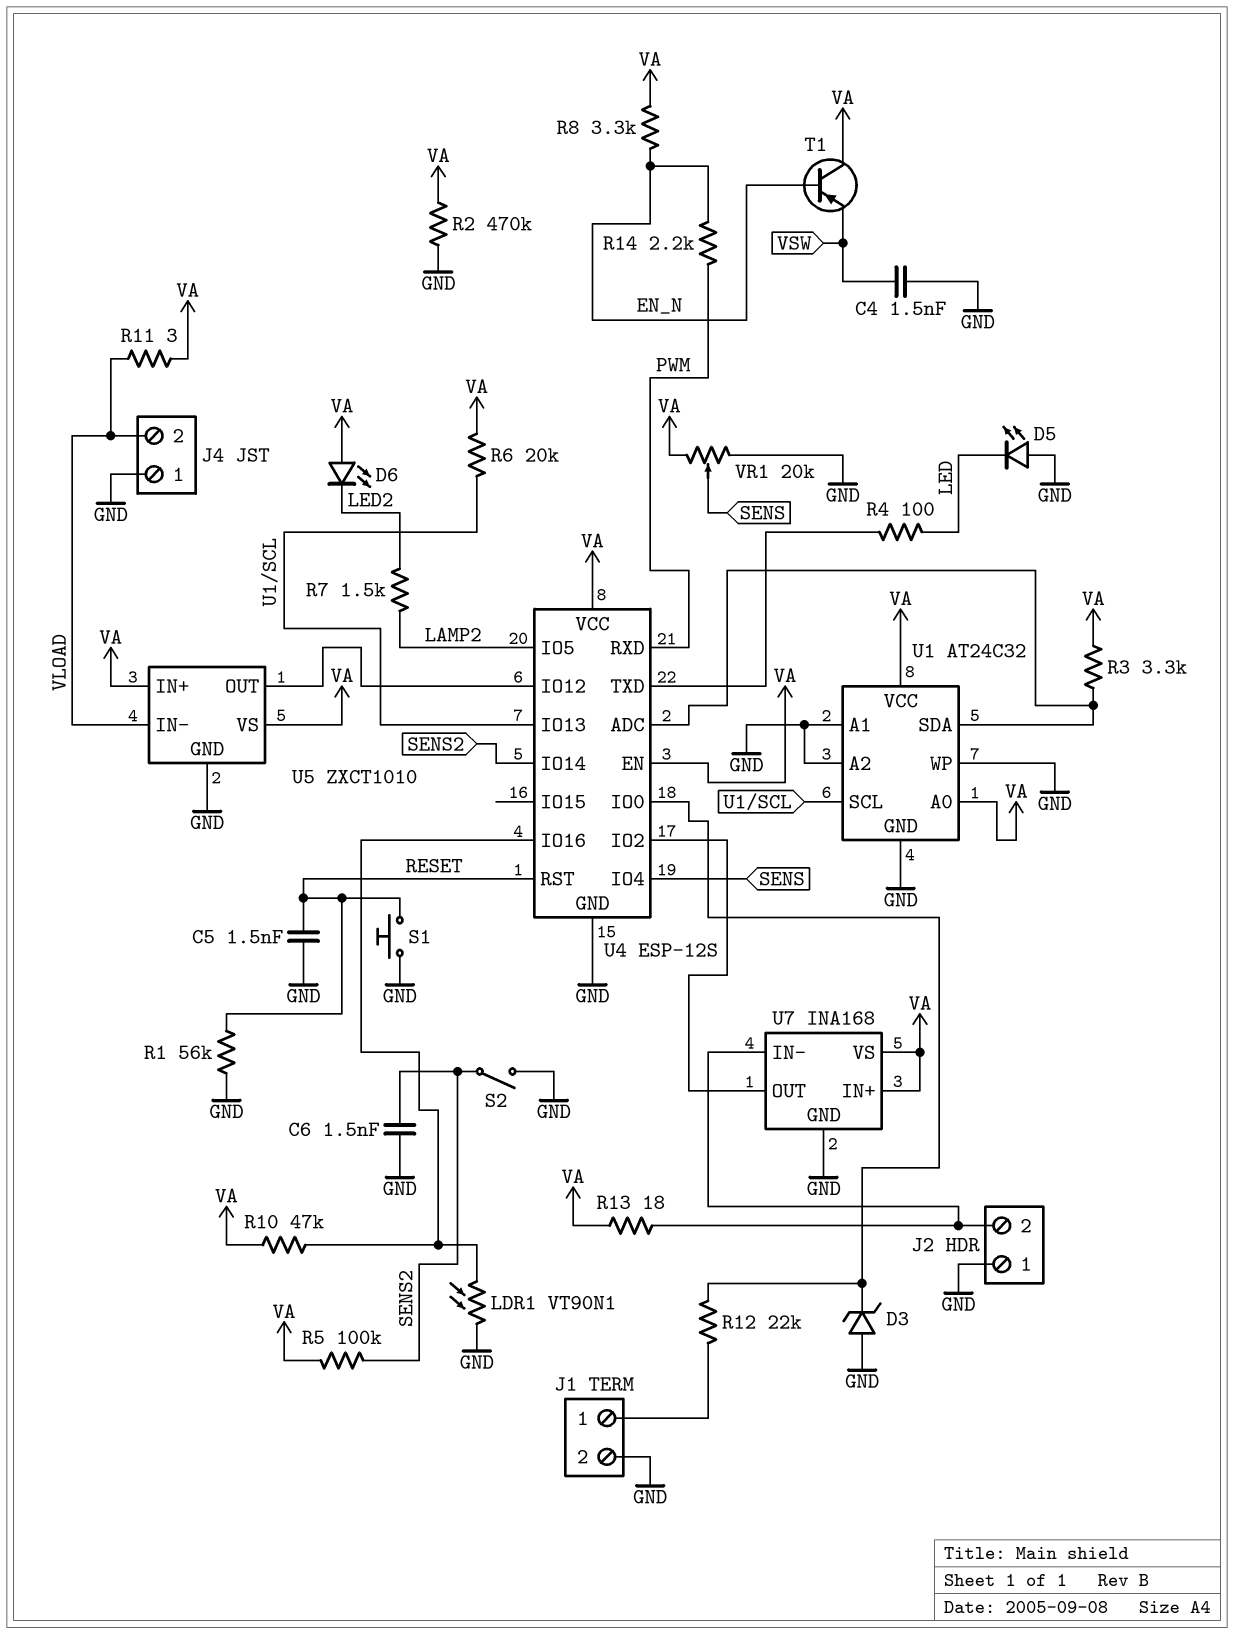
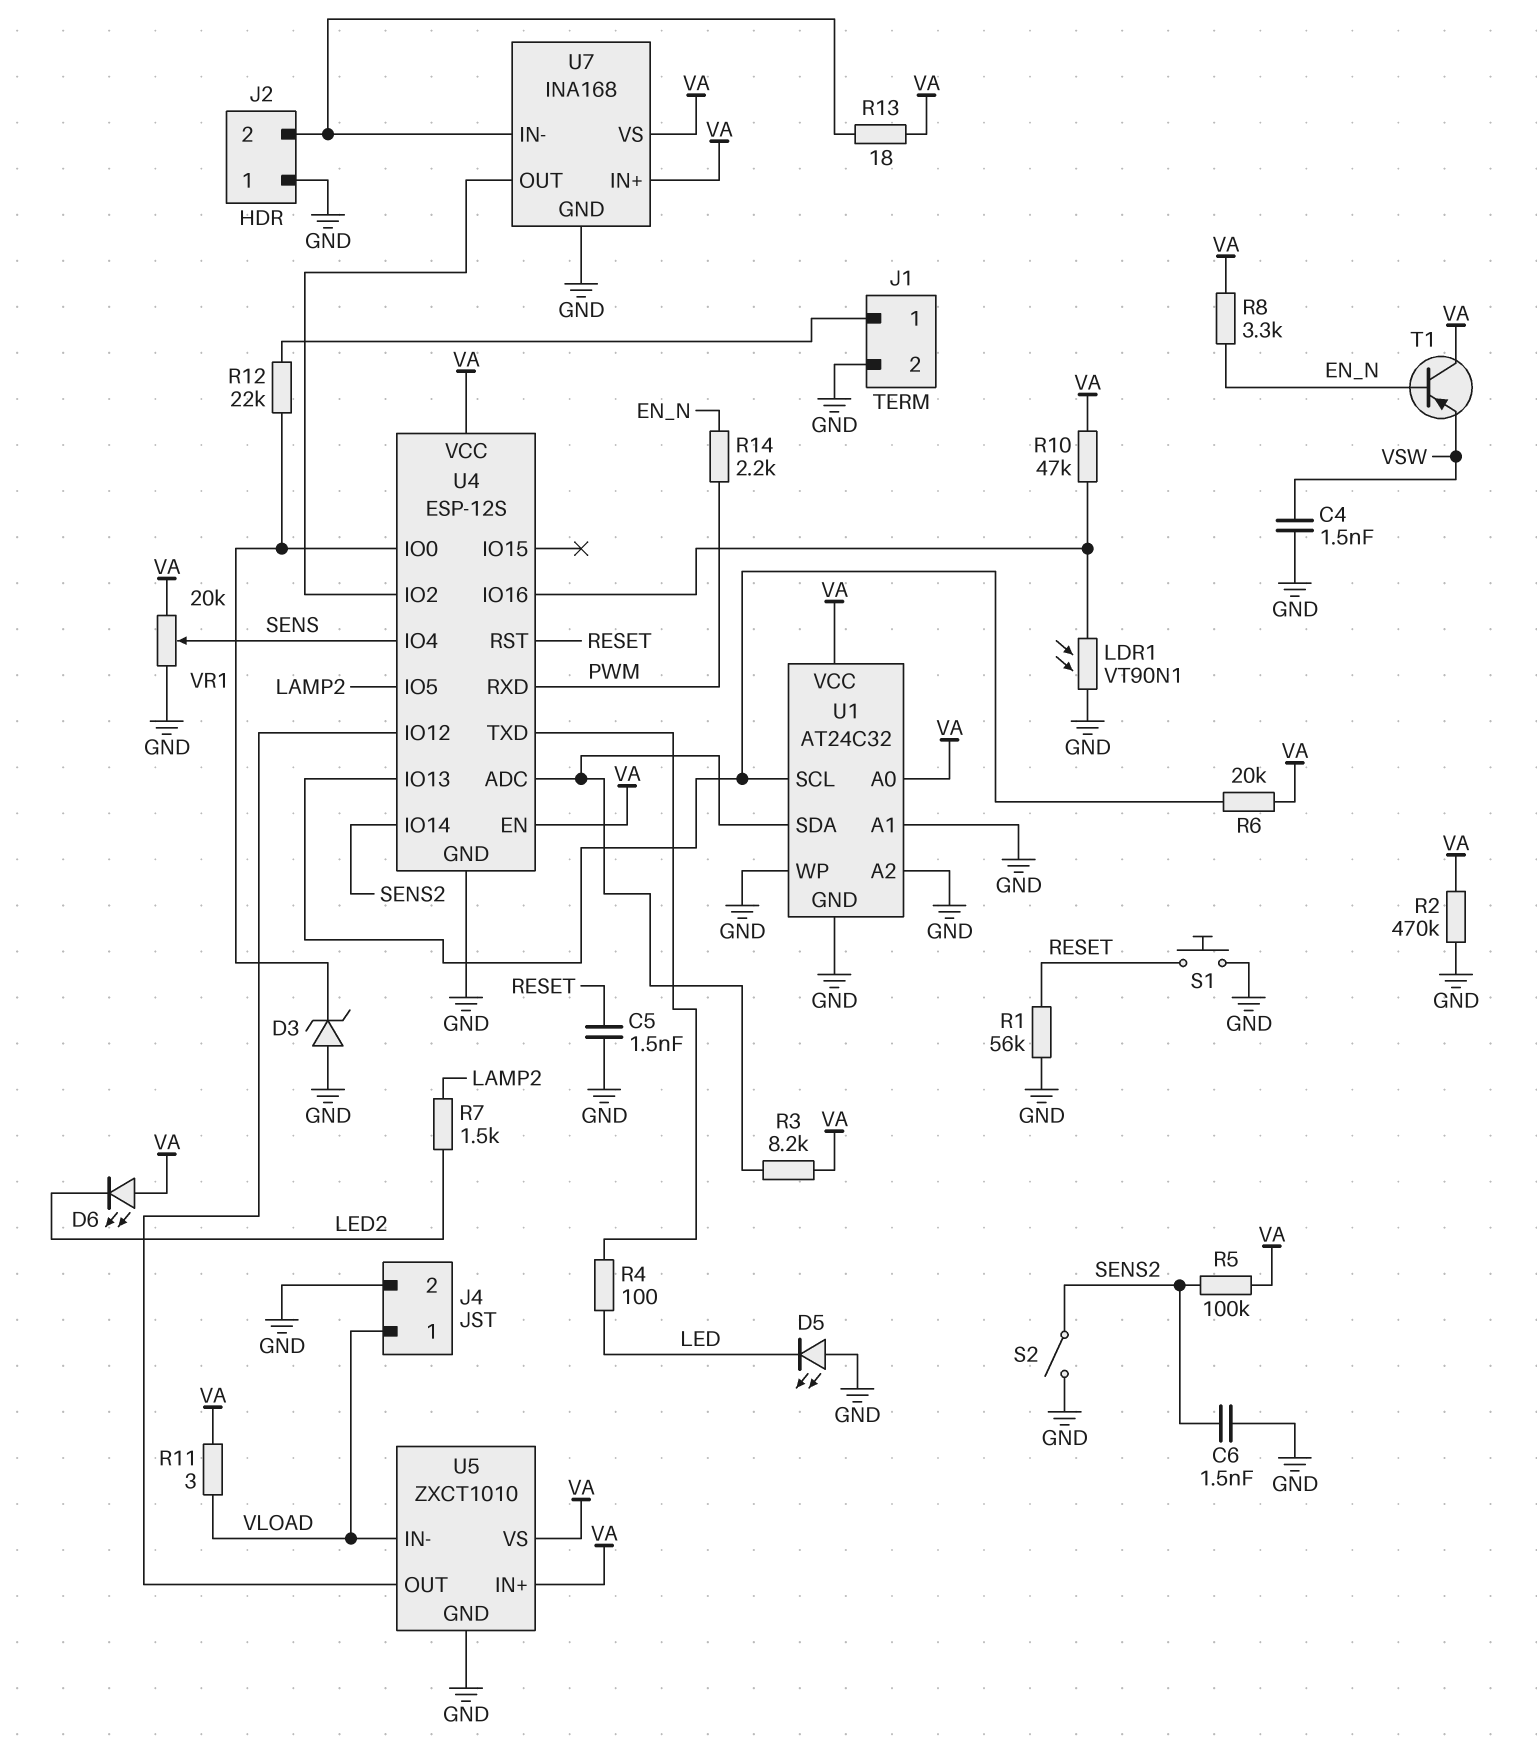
J4 pin 1: GND -> VLOAD
J4 pin 2: VLOAD -> GND
R3: 3.3k (U1/SDA, VA) -> 8.2k (U1/SDA, VA)

